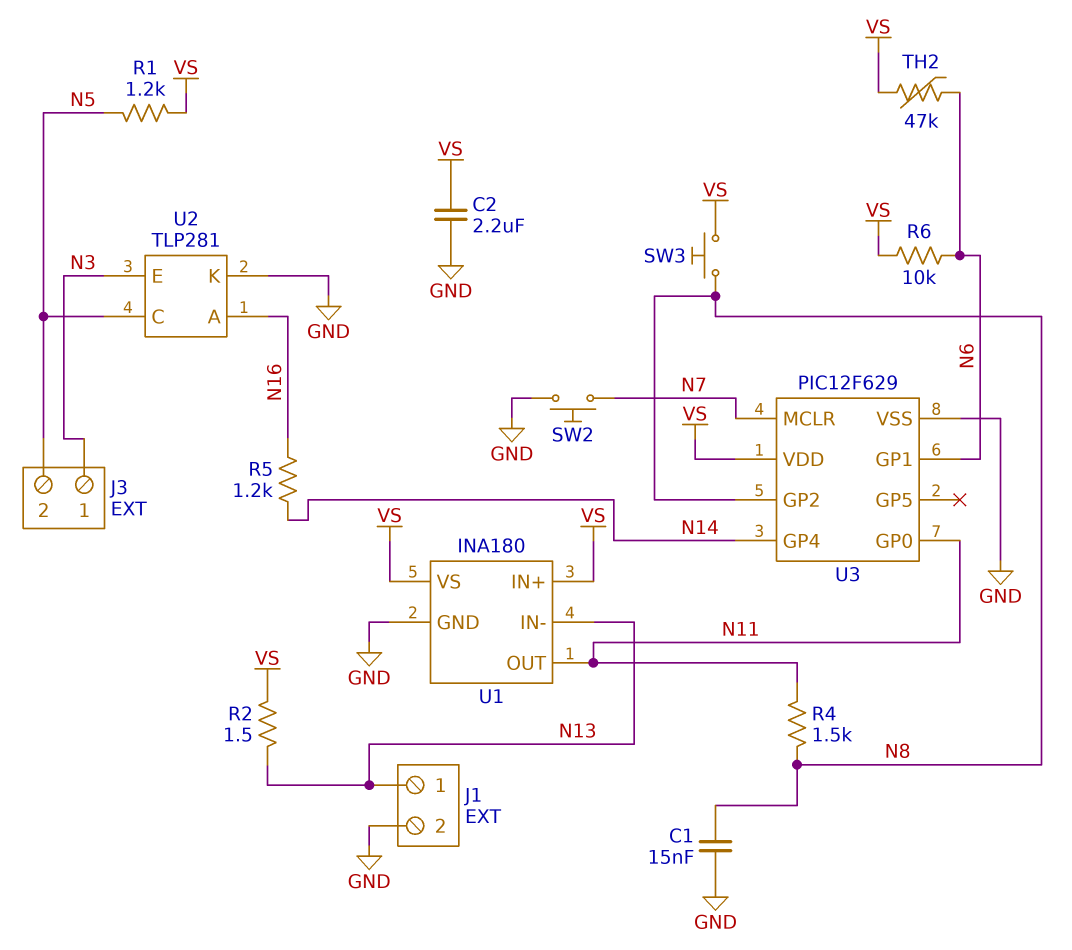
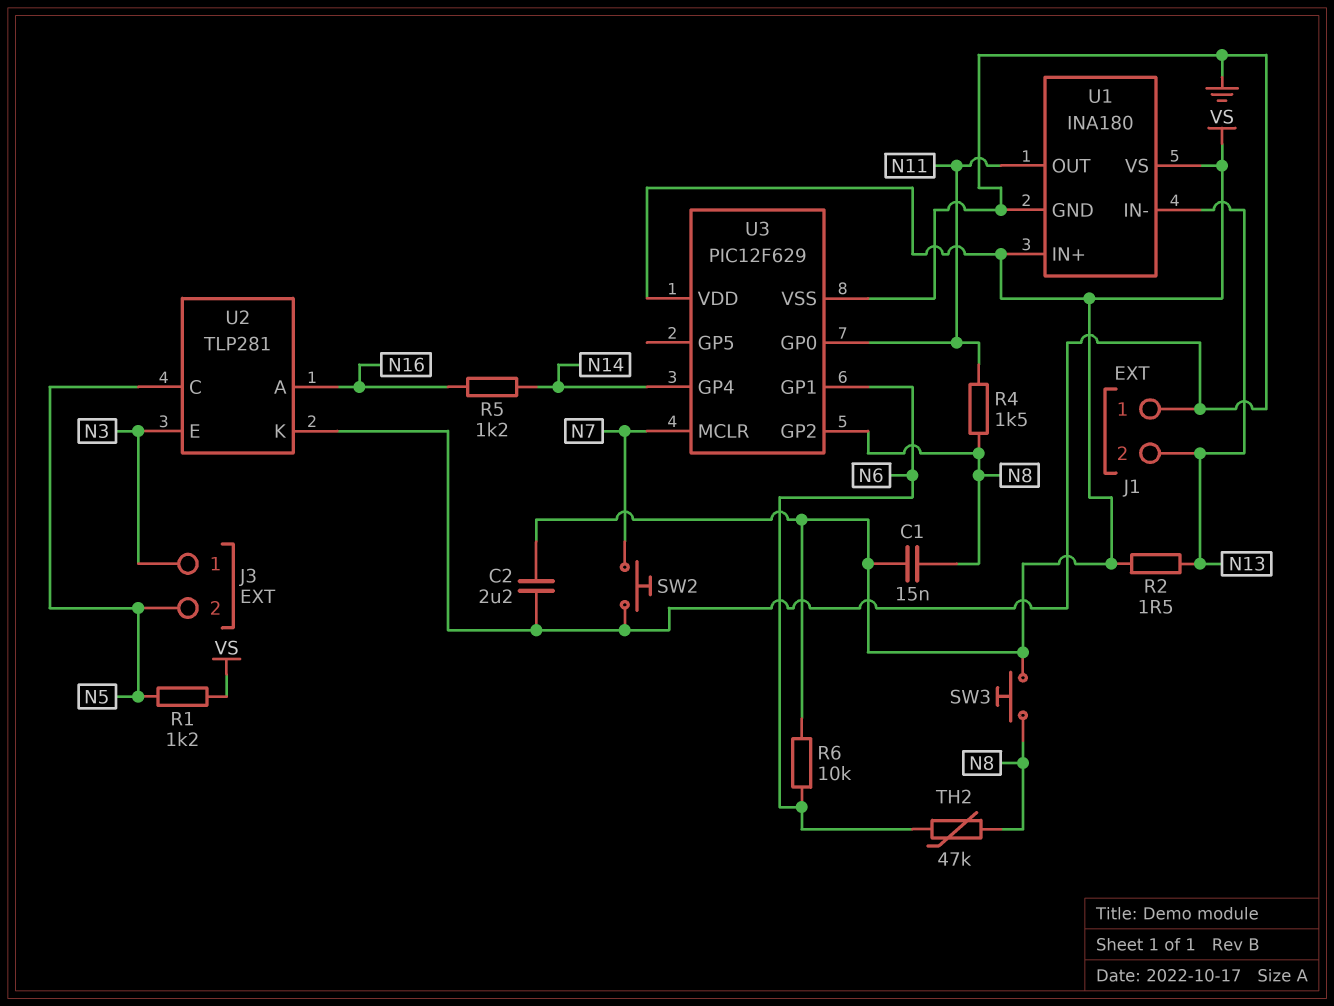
C1: 15nF (GND, N8) -> 15nF (N8, VS)
J1 pin 1: N13 -> GND
J1 pin 2: GND -> N13
TH2: 47k (N6, VS) -> 47k (N6, N8)

